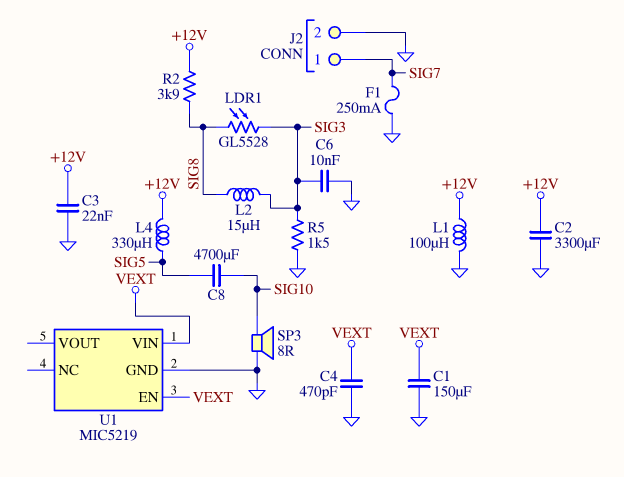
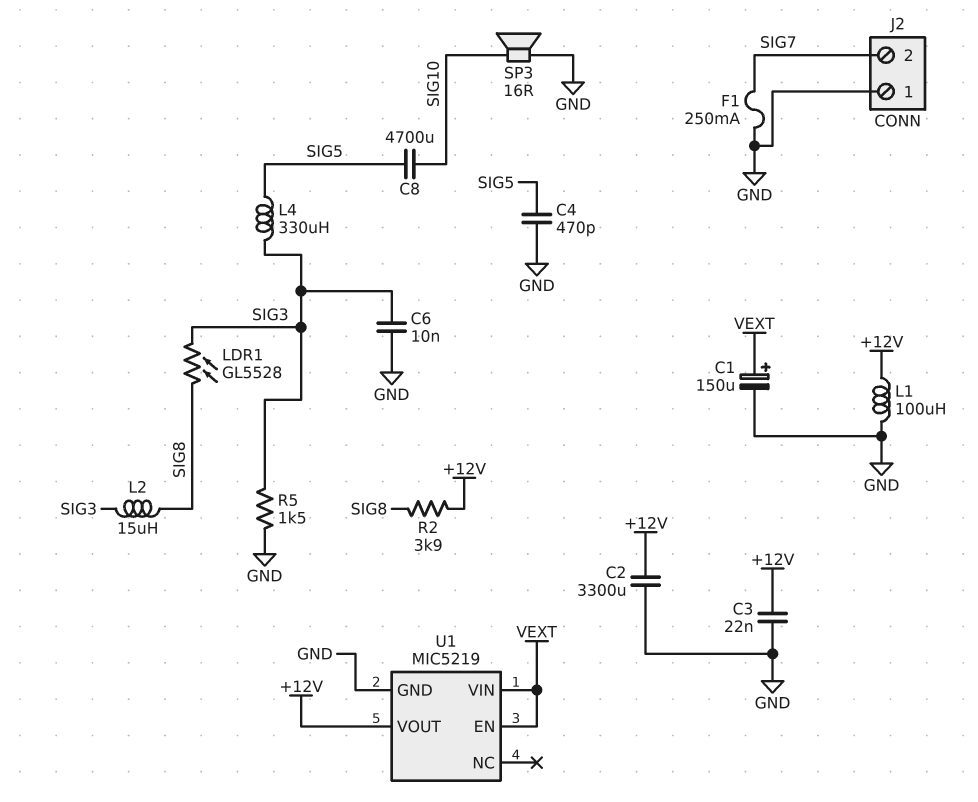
C1: 150uF (GND, VEXT) -> 150uF (plus VEXT, minus GND)
C4: 470pF (GND, VEXT) -> 470pF (GND, SIG5)
J2 pin 1: SIG7 -> GND
J2 pin 2: GND -> SIG7
L4: 330uH (+12V, SIG5) -> 330uH (SIG3, SIG5)
SP3: speaker 8R (GND, SIG10) -> speaker 16R (GND, SIG10)
U1 pin VOUT: none -> +12V

